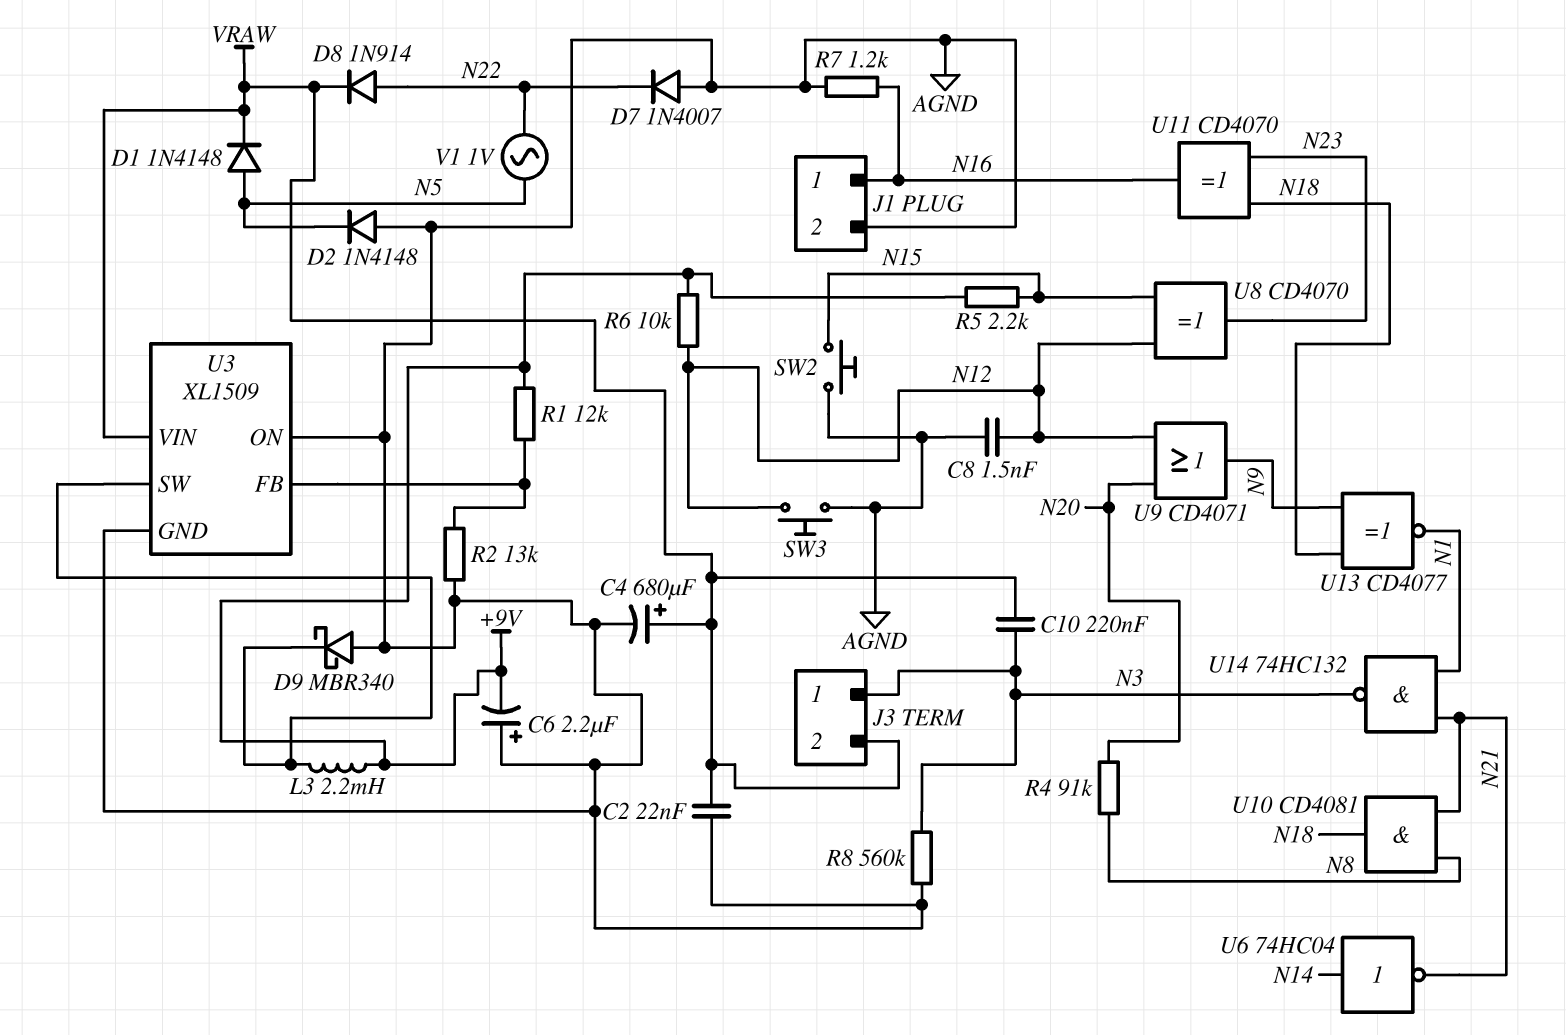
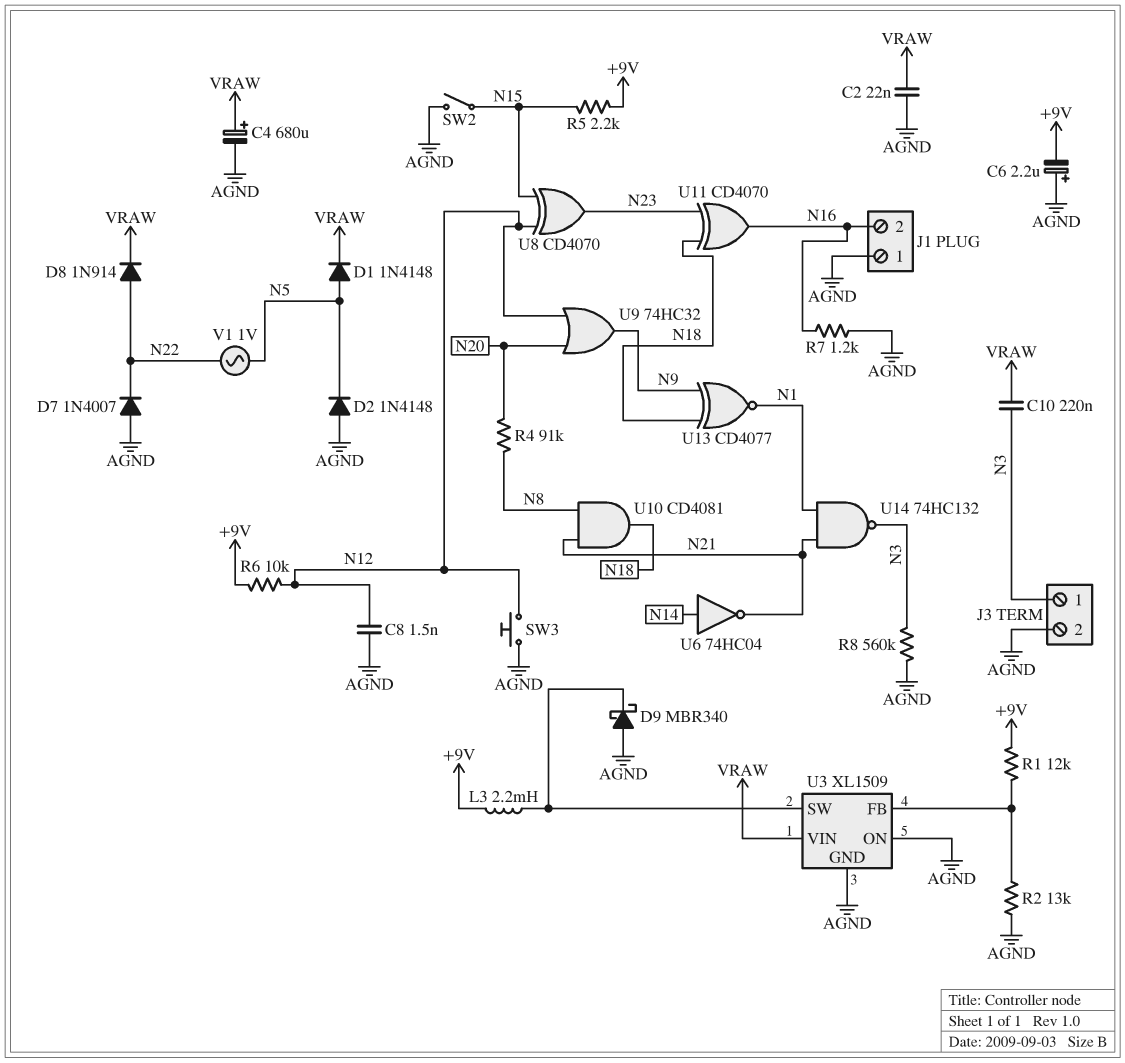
J1 pin 1: N16 -> AGND
J1 pin 2: AGND -> N16
J3 pin 2: VRAW -> AGND
SW2: button (AGND, N15) -> switch (AGND, N15)
U9: OR CD4071 (in N12, in N20, out N9) -> OR 74HC32 (in N12, in N20, out N9)

